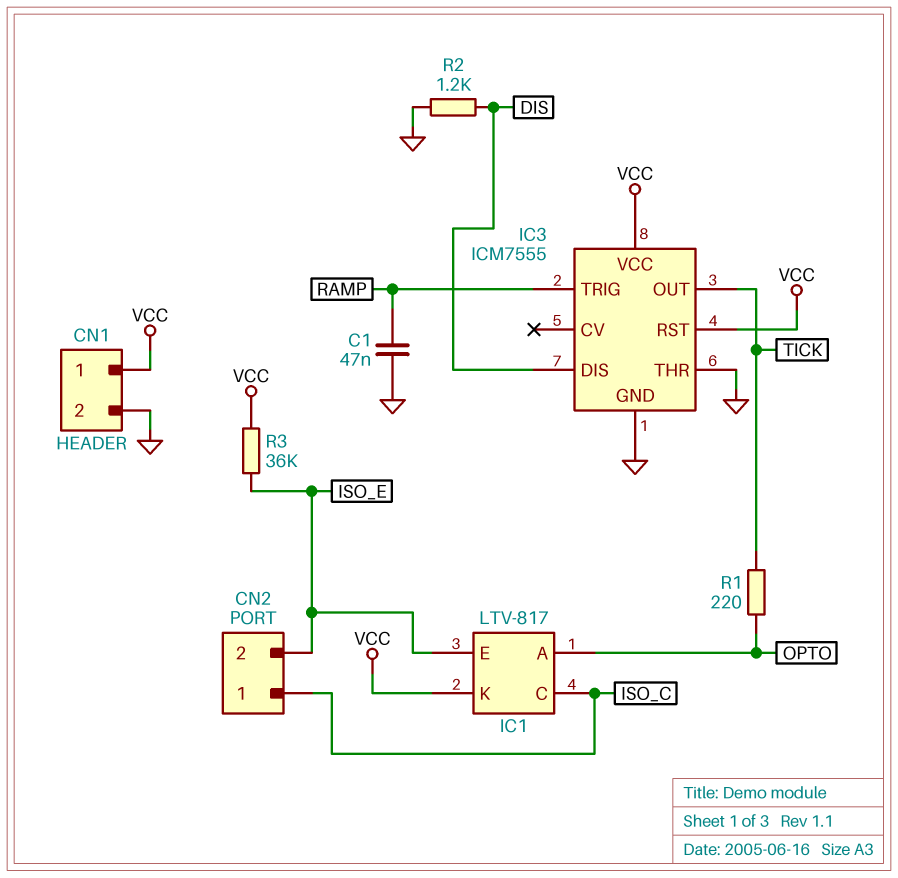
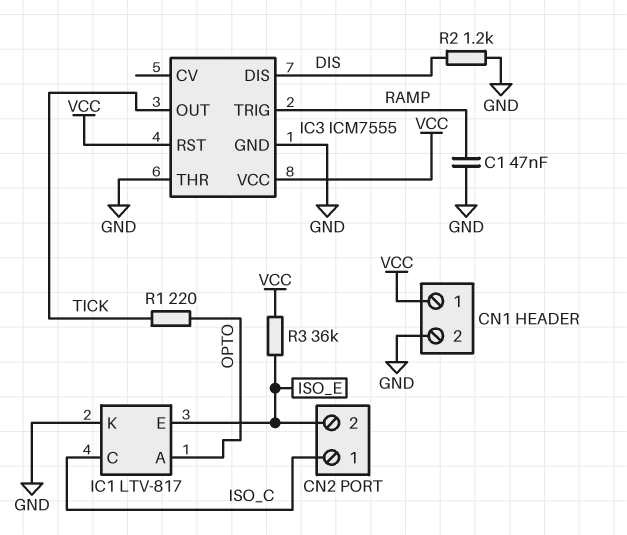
IC1 pin K: VCC -> GND

